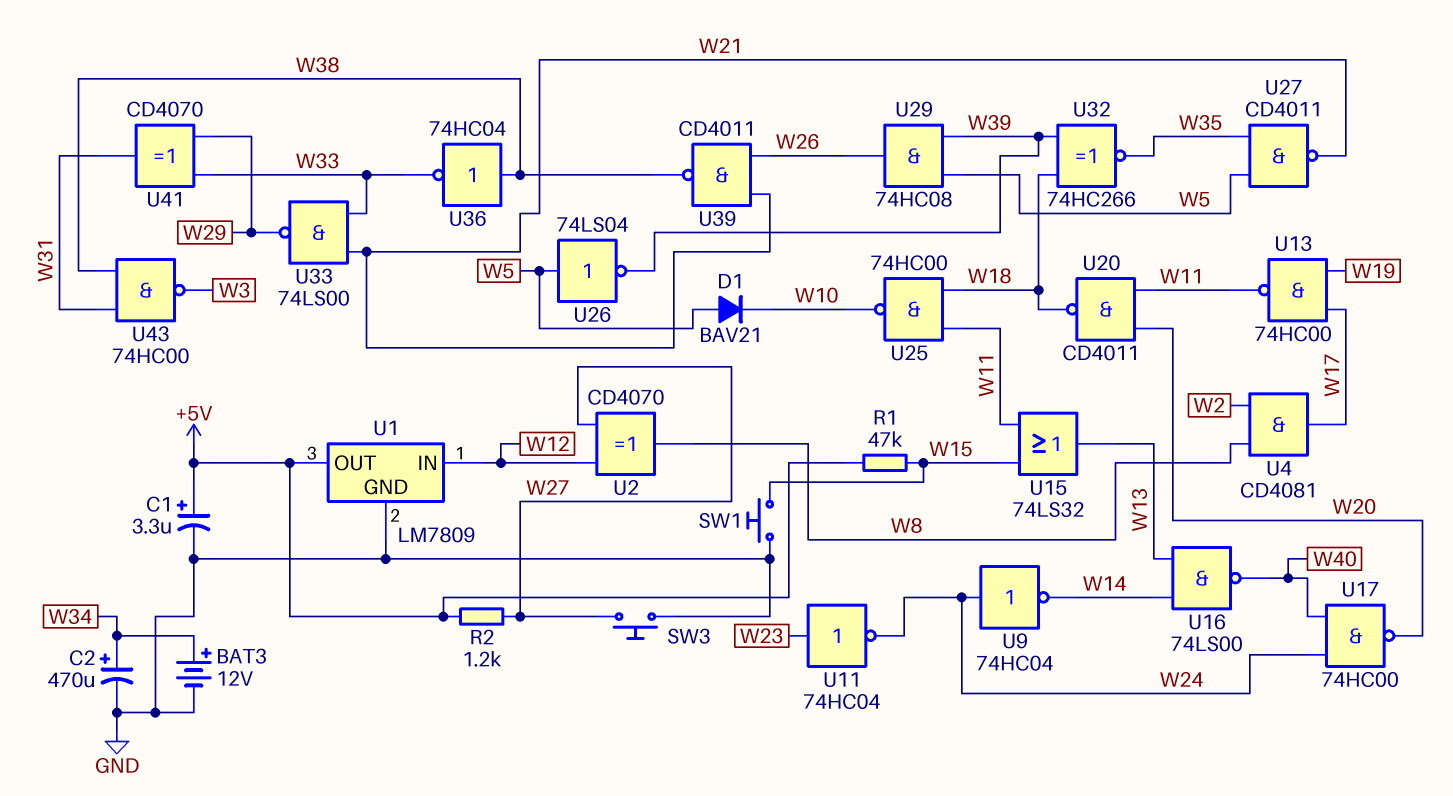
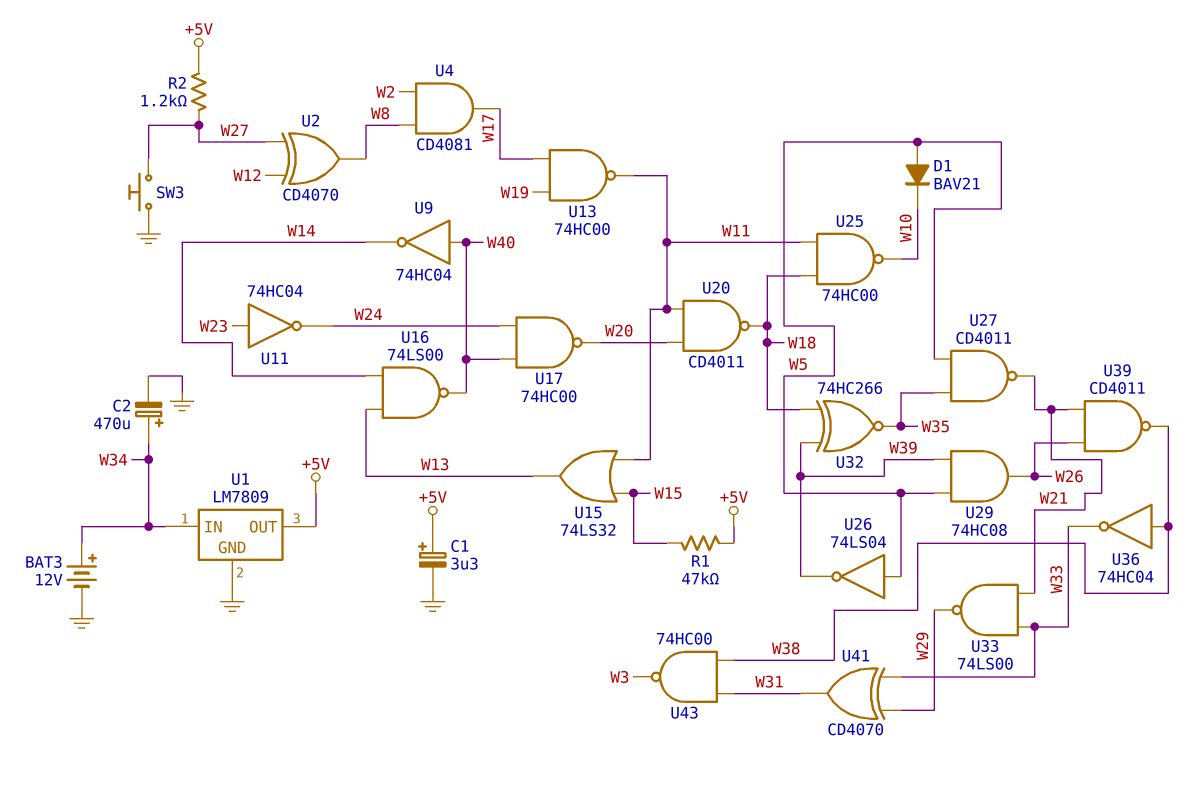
SW1: button (GND, W15) -> none
U1 pin IN: W12 -> W34
U9: NOT 74HC04 (in W24, out W14) -> NOT 74HC04 (in W40, out W14)

